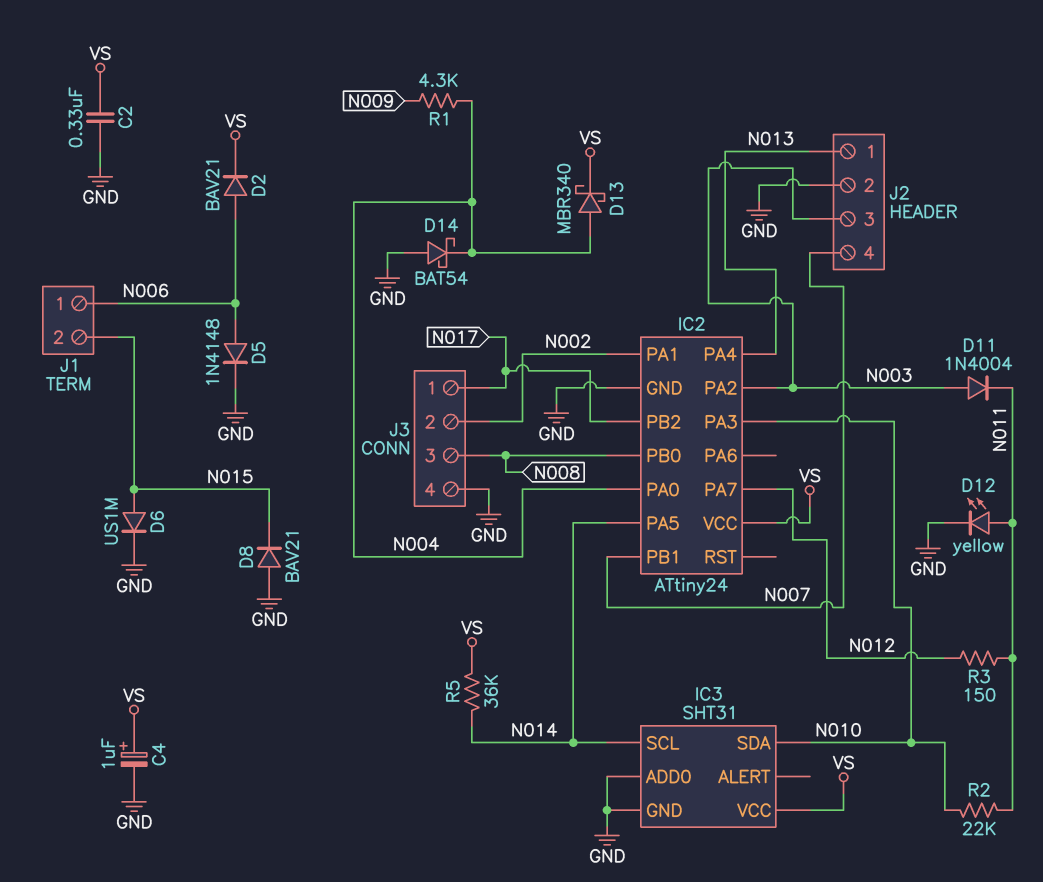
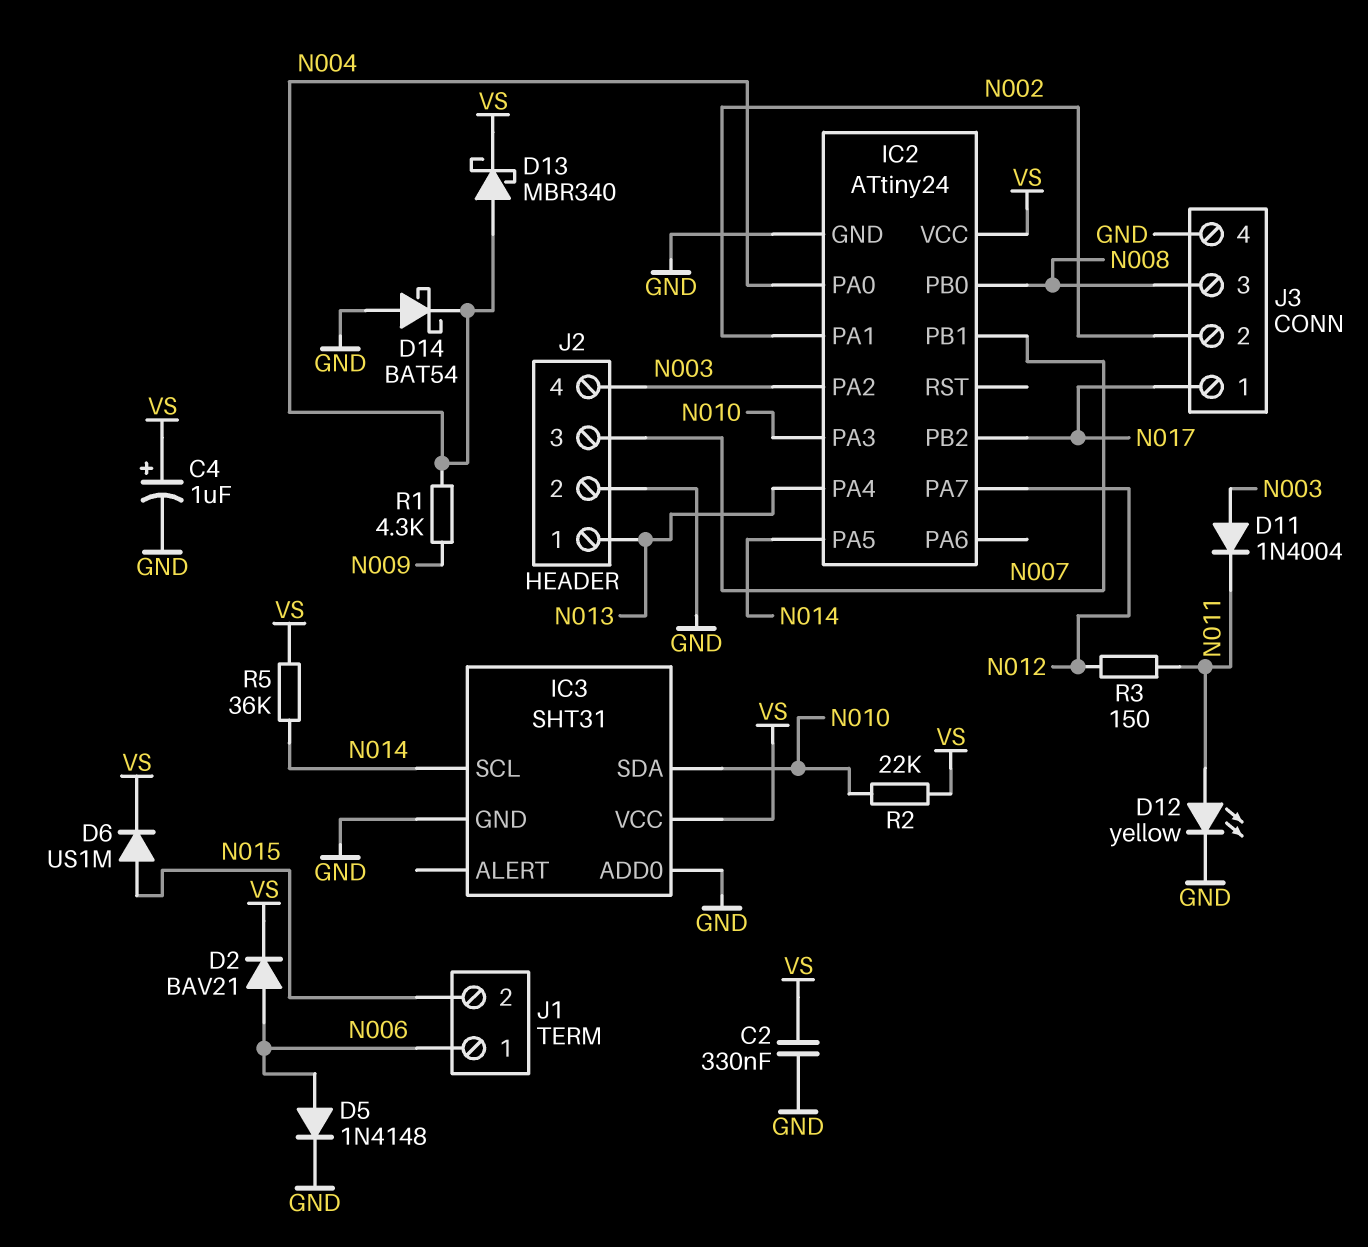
D6: diode US1M (A N015, K GND) -> diode US1M (A N015, K VS)
D8: diode BAV21 (A GND, K N015) -> none
J2 pin 3: N003 -> N007
J2 pin 4: N007 -> N003
R2: 22k (N010, N011) -> 22k (N010, VS)

